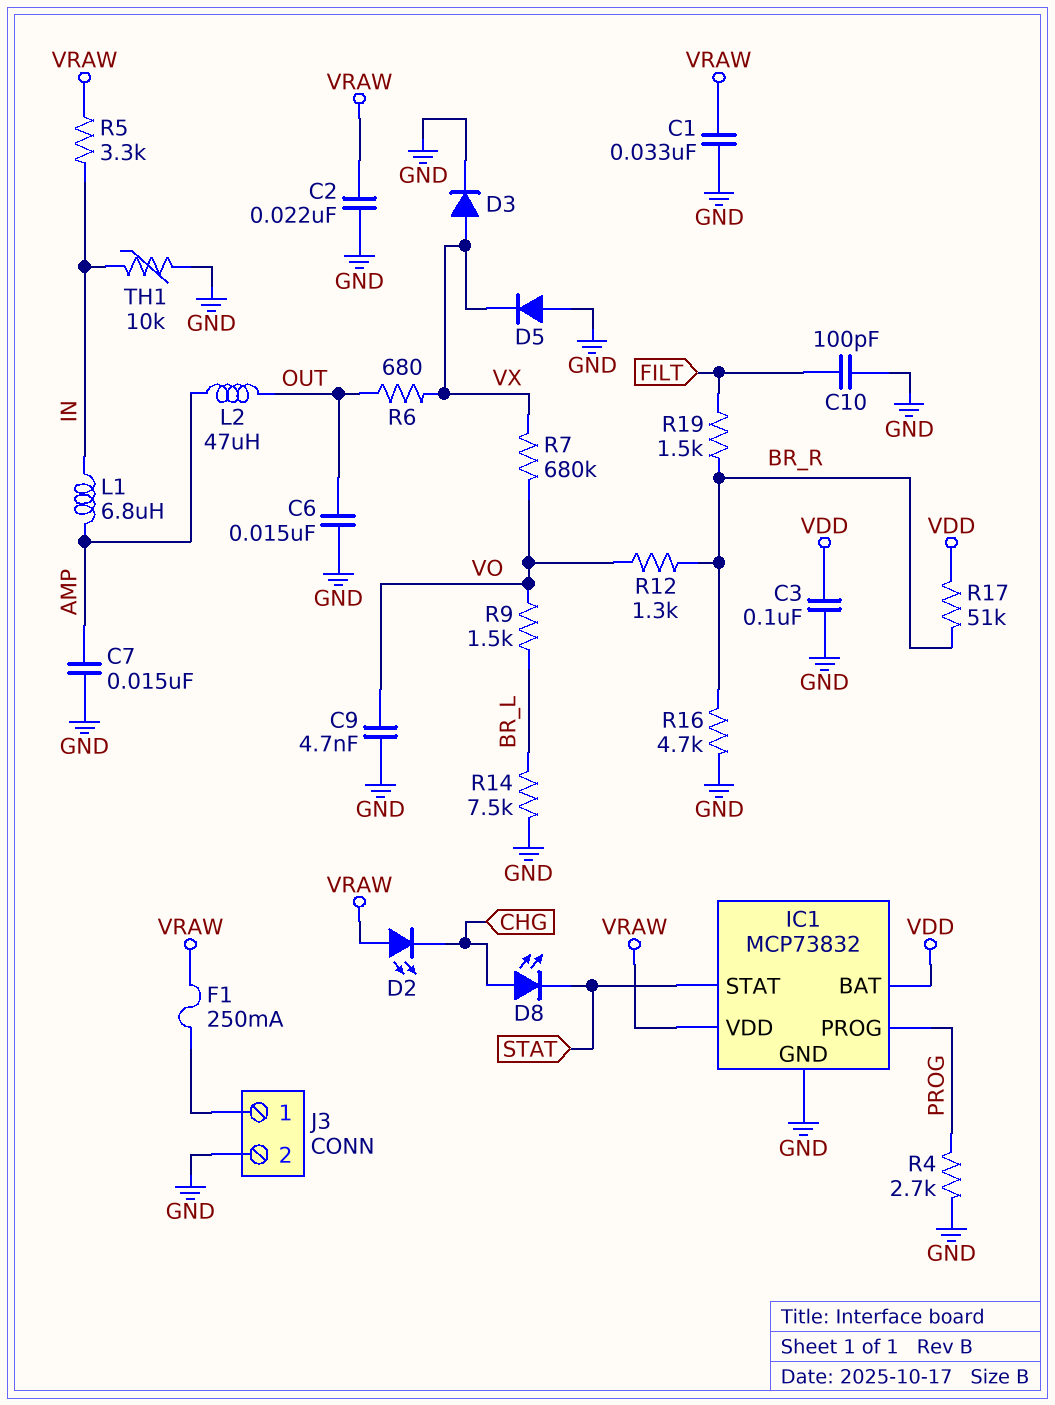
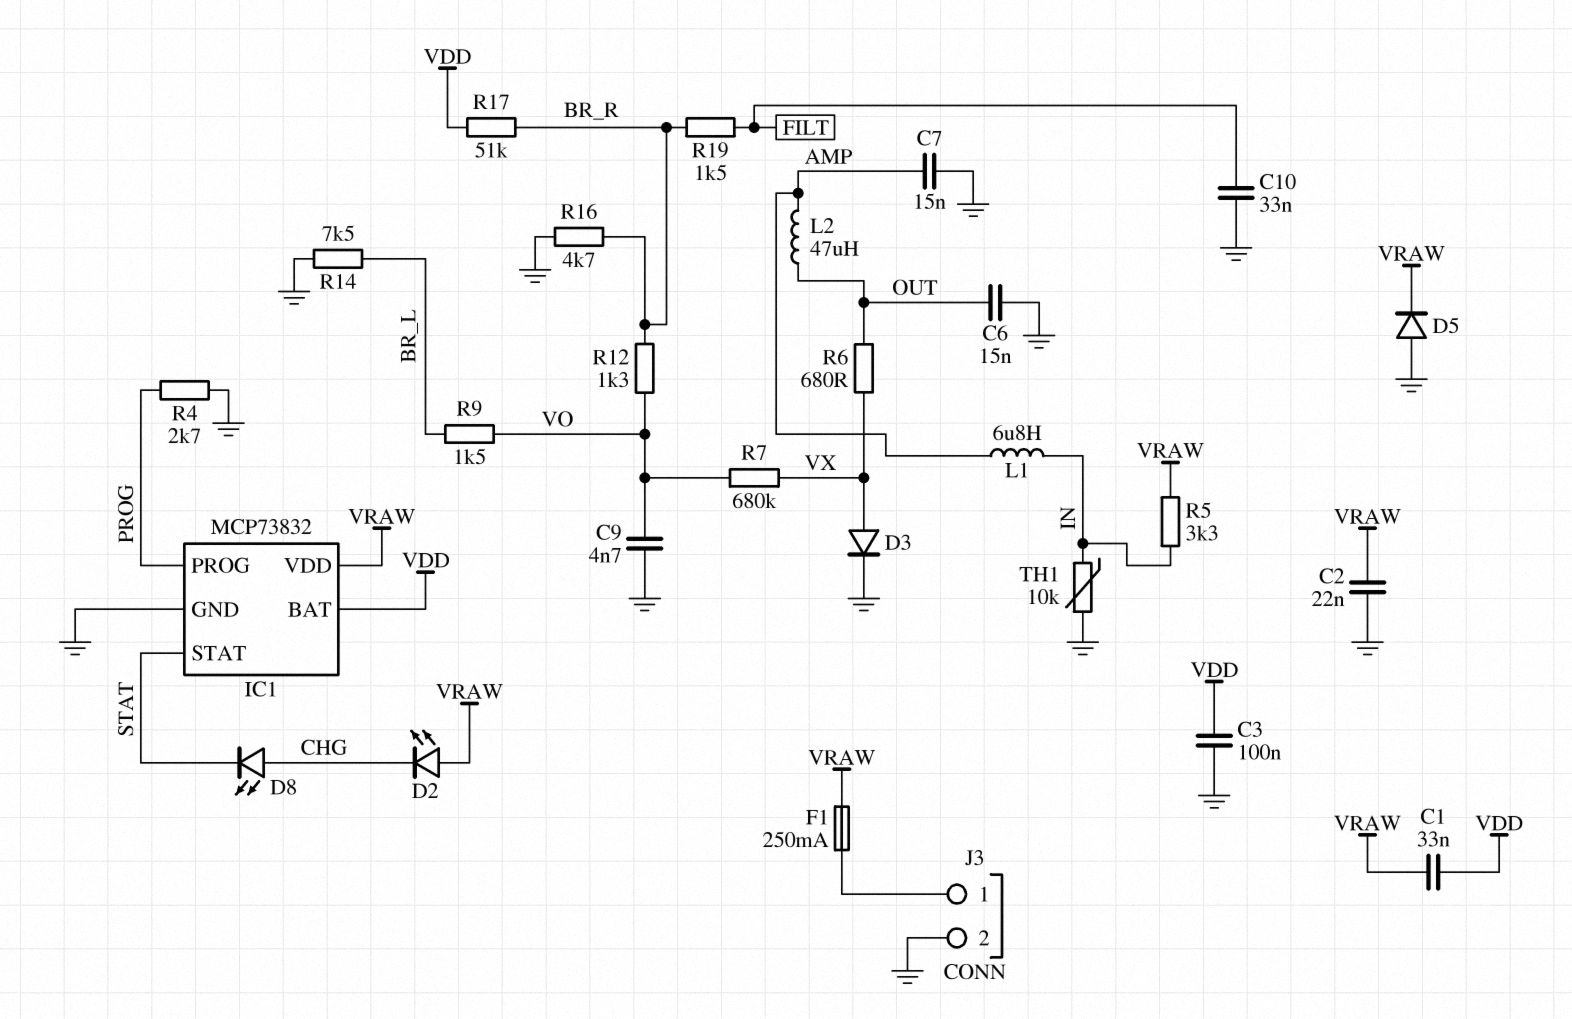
C1: 33nF (GND, VRAW) -> 33nF (VDD, VRAW)
C10: 100pF (FILT, GND) -> 33nF (FILT, GND)
D5: diode (A GND, K VX) -> diode (A GND, K VRAW)

